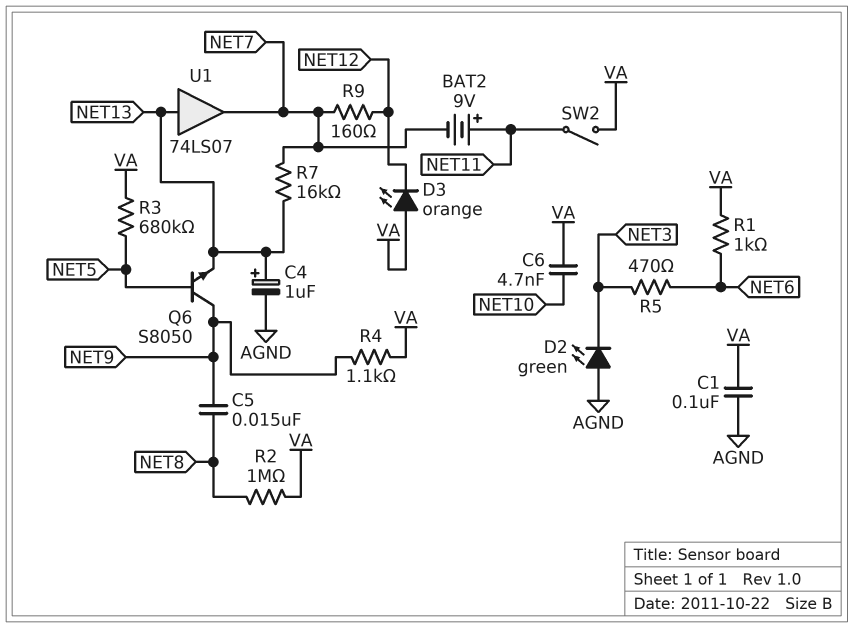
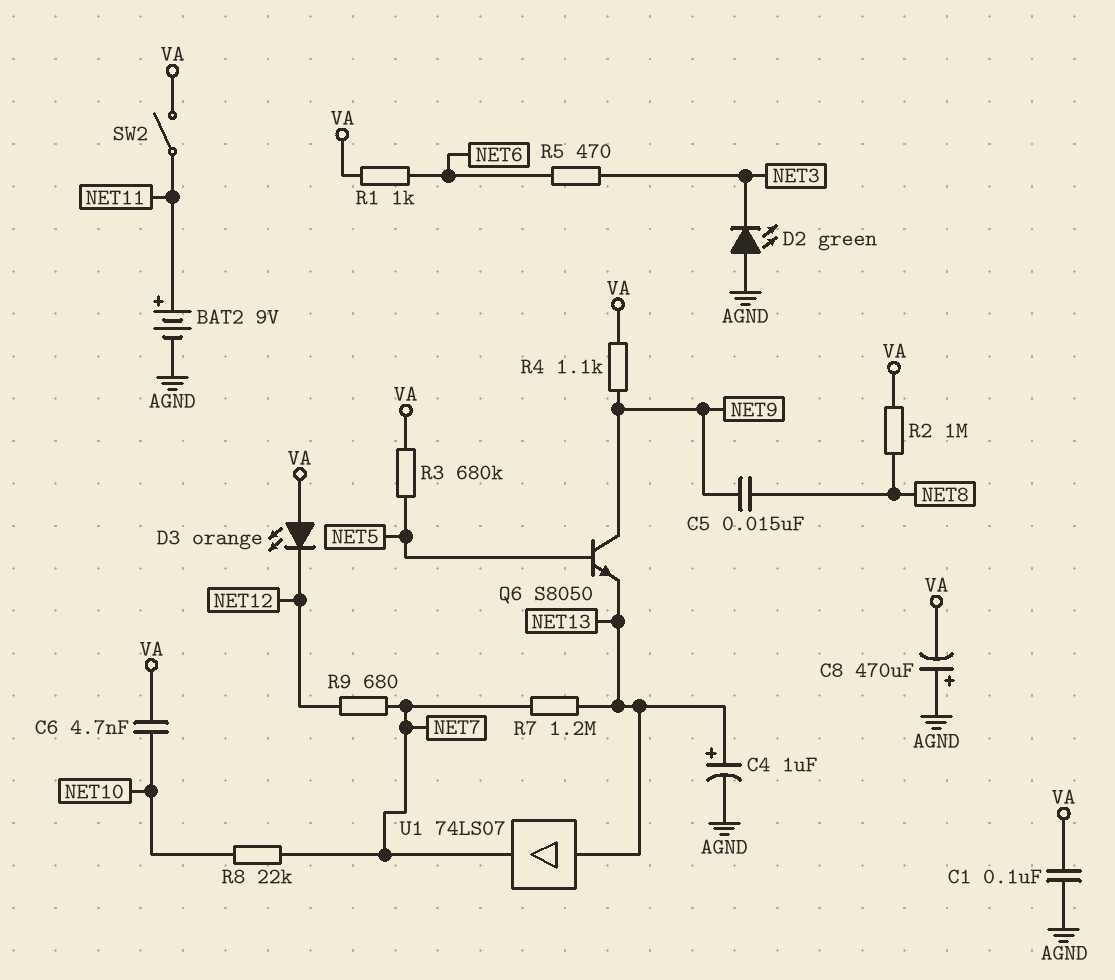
BAT2: 9V (plus NET11, minus NET7) -> 9V (plus NET11, minus AGND)
C8: none -> 470uF (plus AGND, minus VA)
R7: 16k (NET7, NET13) -> 1.2M (NET7, NET13)
R8: none -> 22k (NET7, NET10)
R9: 160 (NET7, NET12) -> 680 (NET7, NET12)

